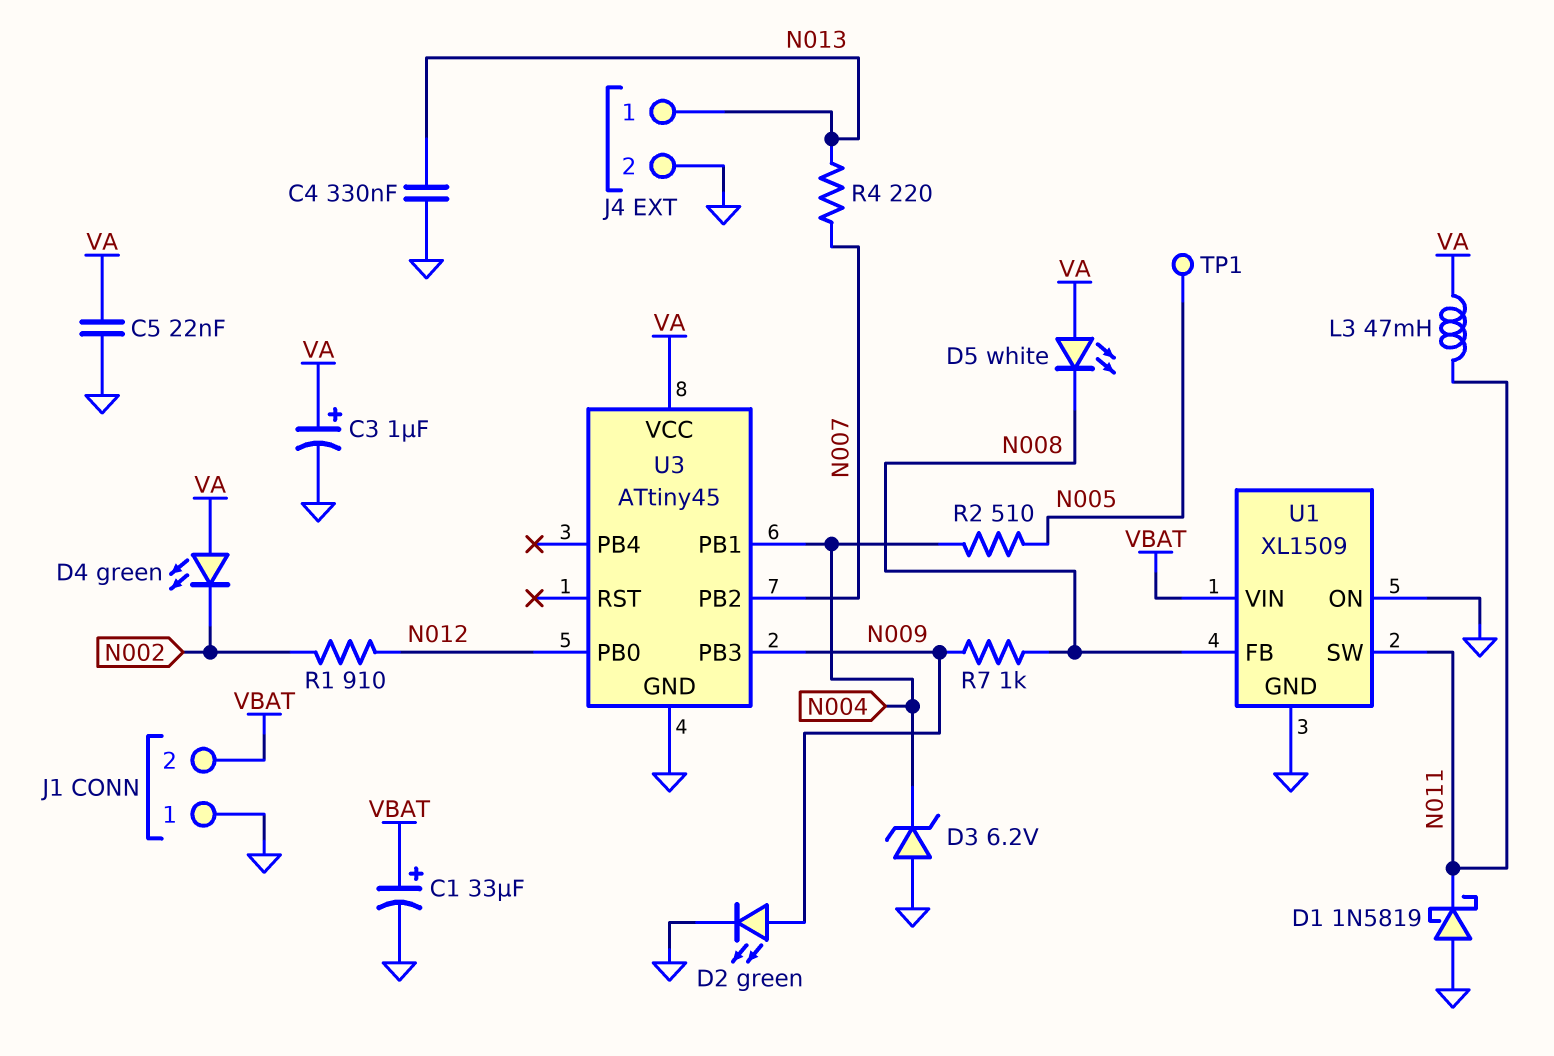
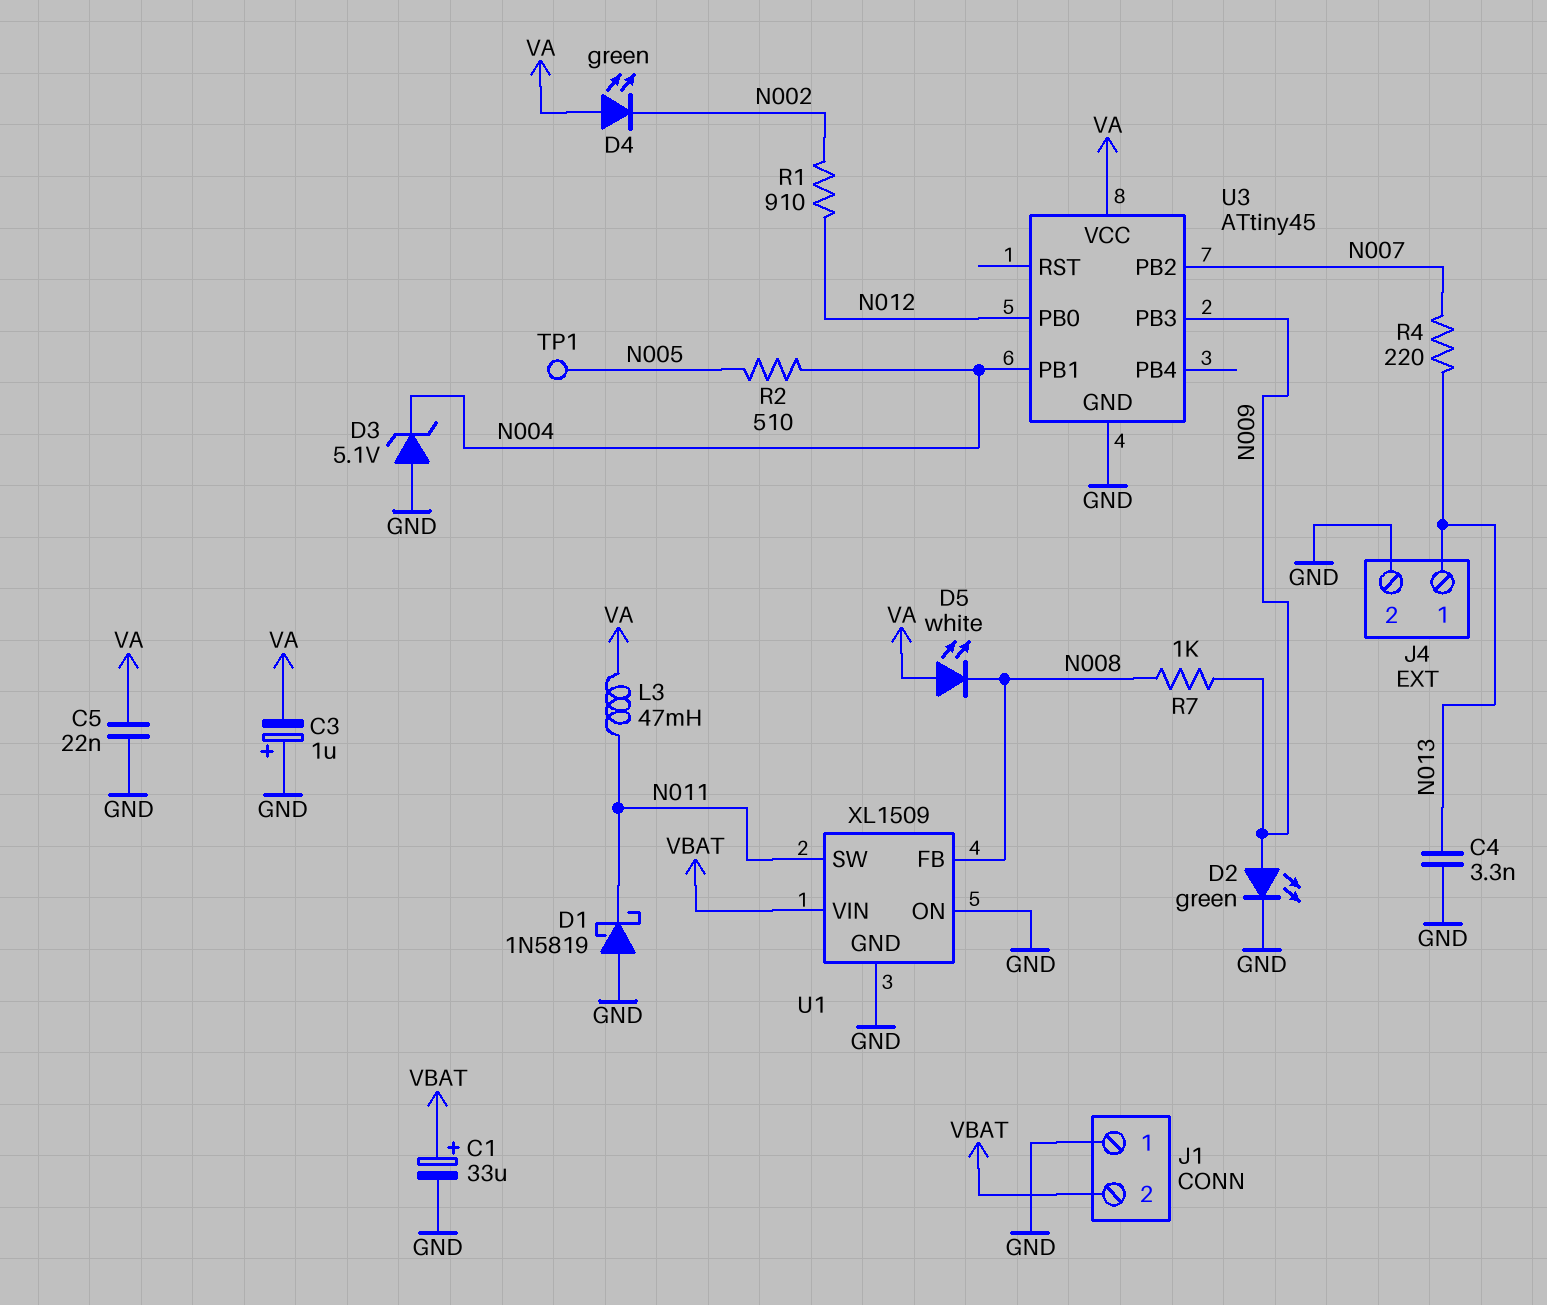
C3: 1uF (plus VA, minus GND) -> 1uF (plus GND, minus VA)
C4: 330nF (GND, N013) -> 3.3nF (GND, N013)
D3: zener 6.2V (A GND, K N004) -> zener 5.1V (A GND, K N004)

